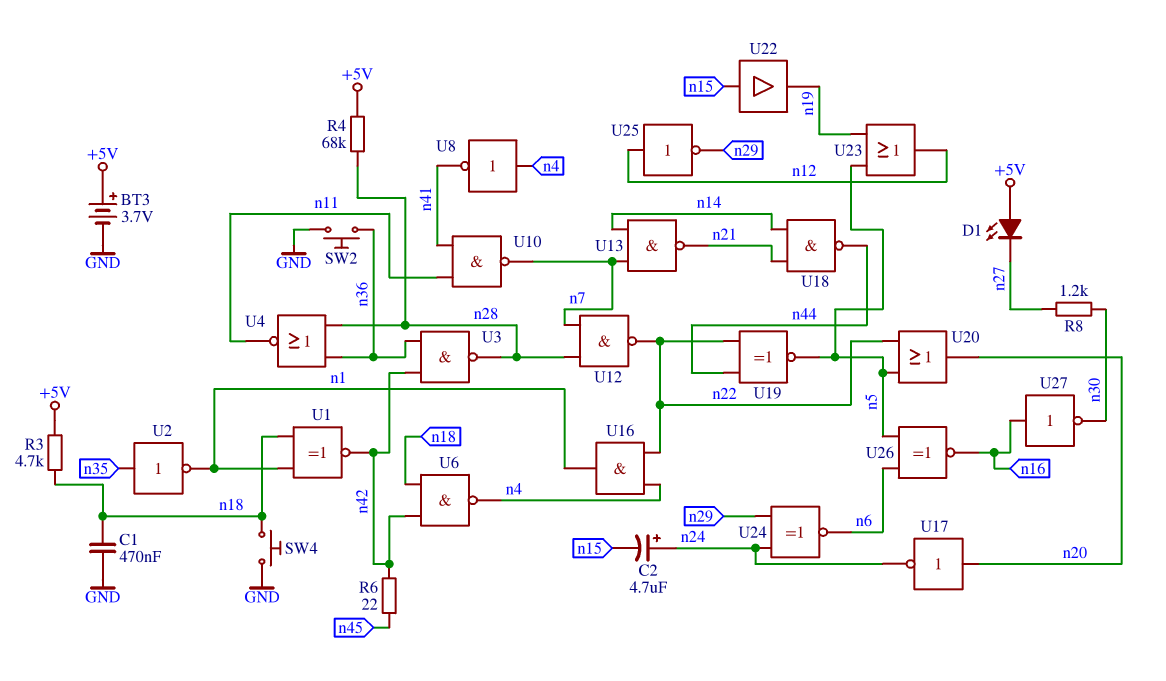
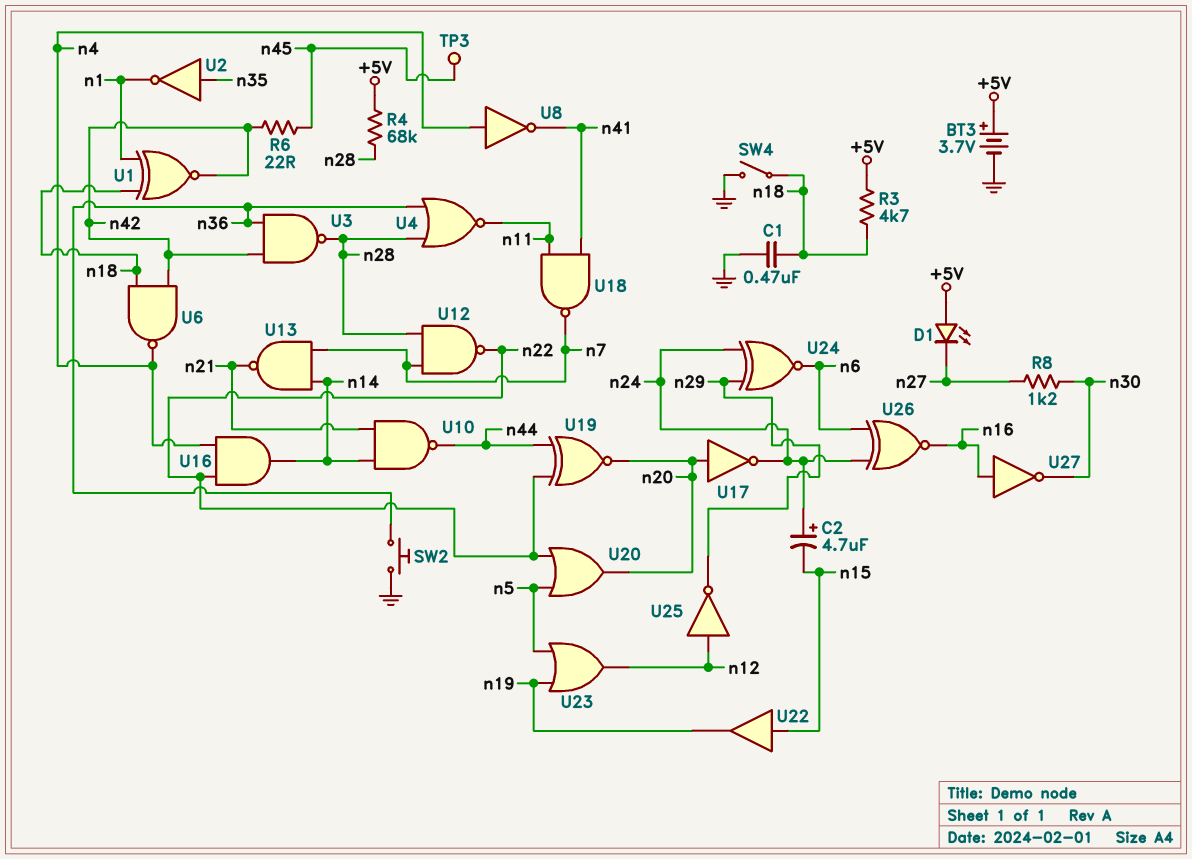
SW4: button (GND, n18) -> switch (GND, n18)
TP3: none -> test point (n45)
U10: NAND (in n11, in n41, out n7) -> NAND (in n14, in n21, out n44)
U16: AND (in n4, in n22, out n1) -> AND (in n4, in n22, out n14)
U18: NAND (in n14, in n21, out n44) -> NAND (in n11, in n41, out n7)
U19: XNOR (in n22, in n44, out n5) -> XNOR (in n22, in n44, out n20)
U26: XNOR (in n5, in n6, out n16) -> XNOR (in n6, in n24, out n16)

